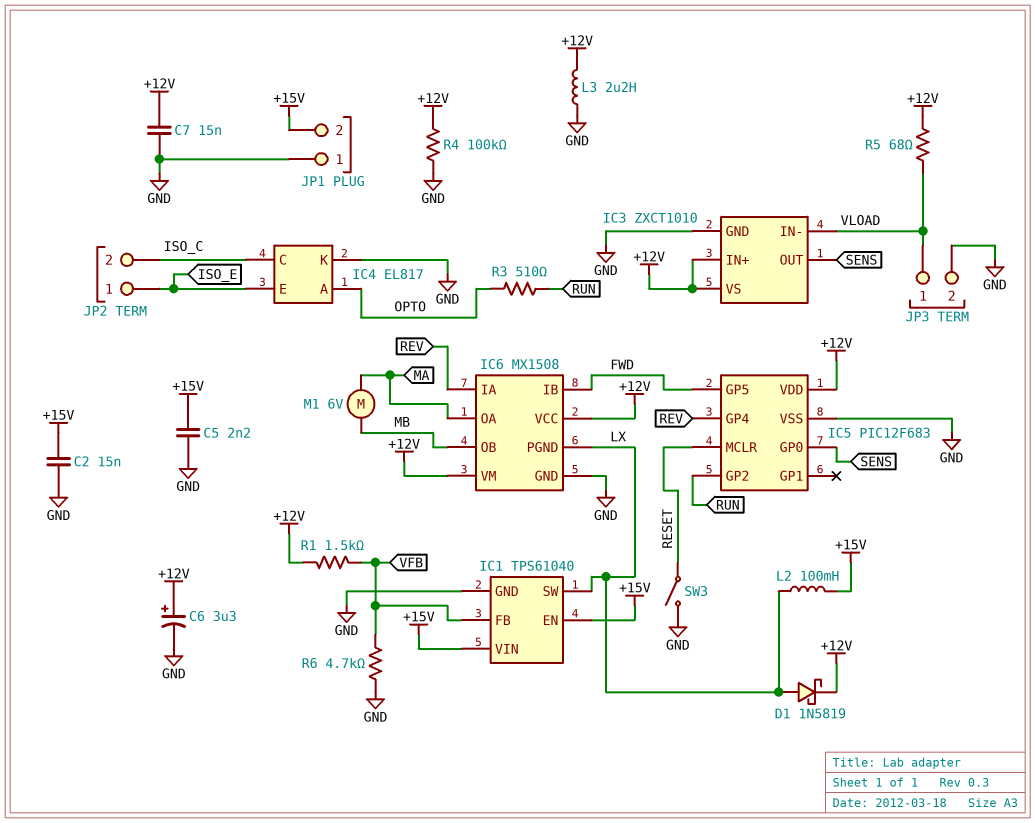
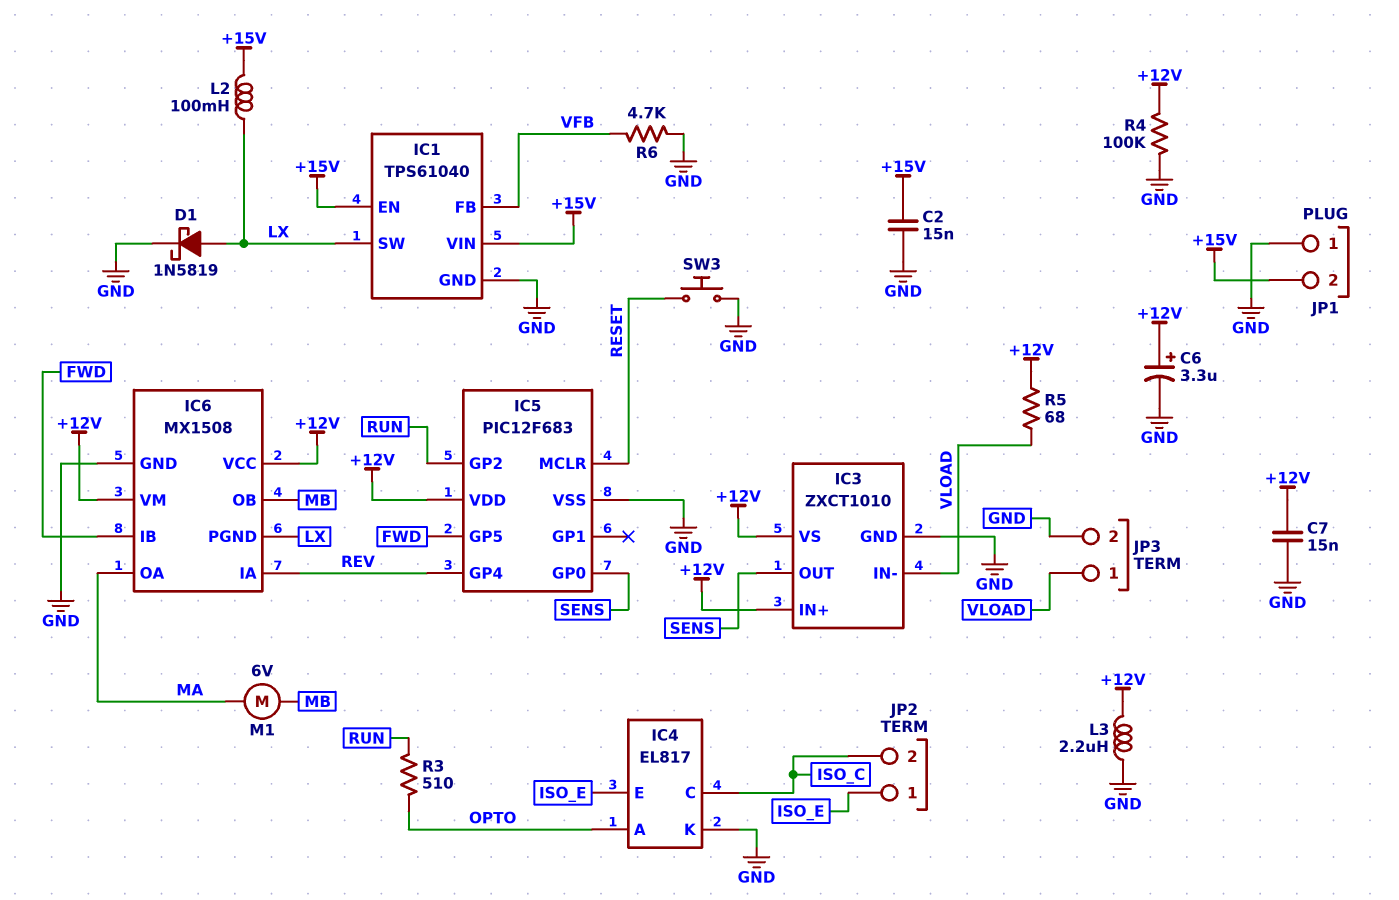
C5: 2.2nF (+15V, GND) -> none
D1: schottky 1N5819 (A LX, K +12V) -> schottky 1N5819 (A LX, K GND)
R1: 1.5k (+12V, VFB) -> none
SW3: switch (GND, RESET) -> button (GND, RESET)

